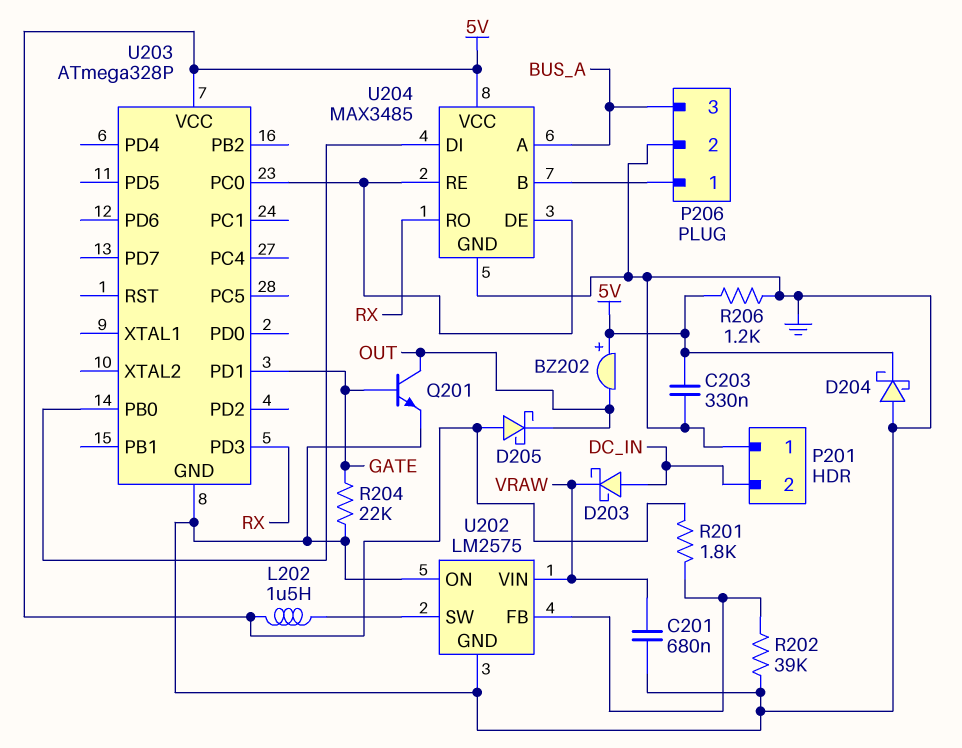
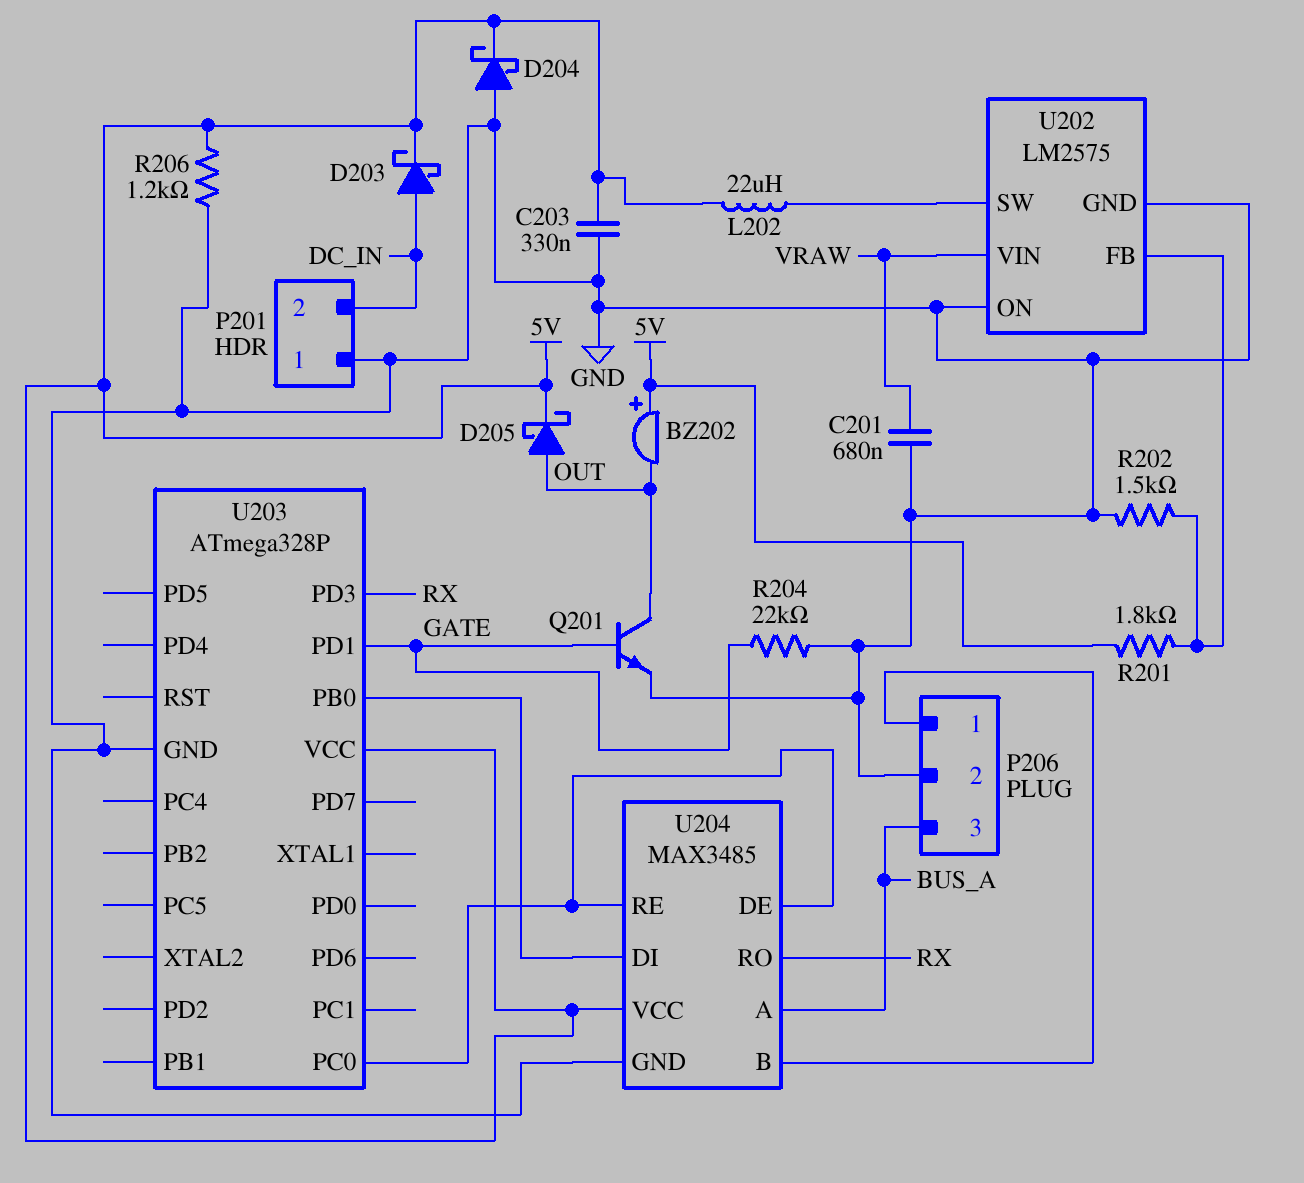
D203: schottky (A DC_IN, K VRAW) -> schottky (A DC_IN, K 5V)
D205: schottky (A 5V, K OUT) -> schottky (A OUT, K 5V)
L202: 1.5uH (5V, U202/SW) -> 22uH (5V, U202/SW)
R202: 39k (GND, U202/FB) -> 1.5k (GND, U202/FB)

